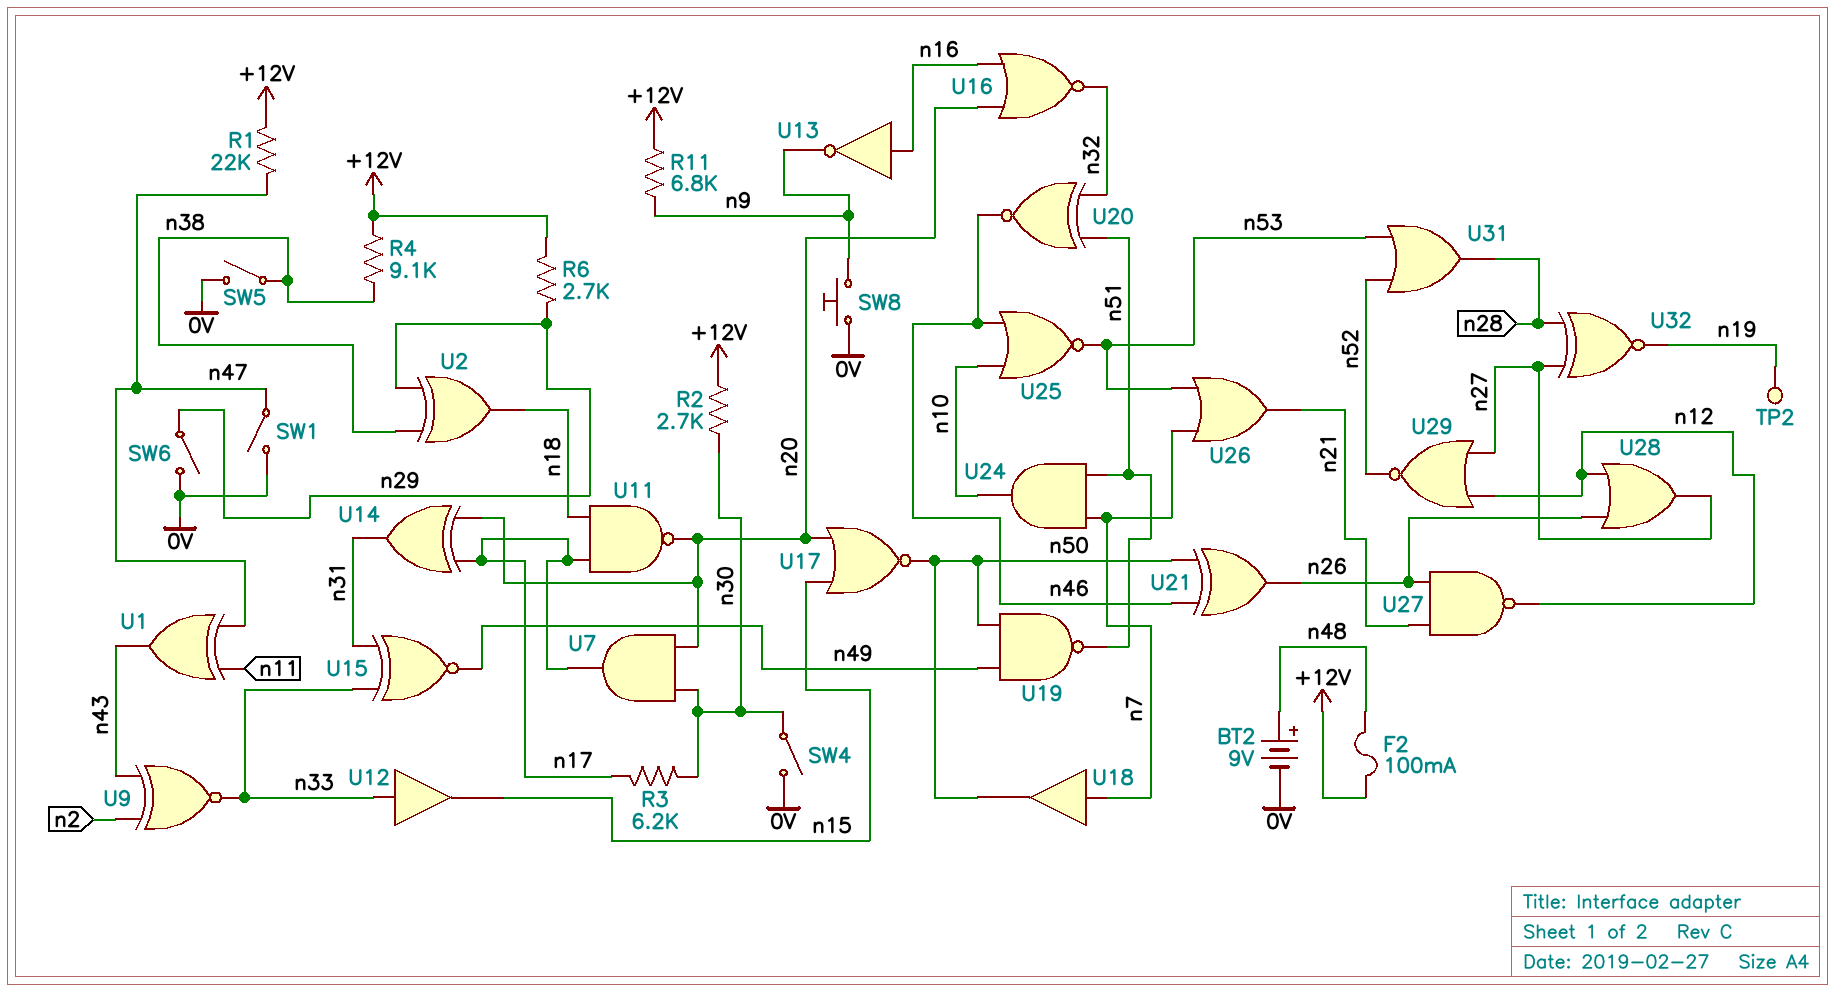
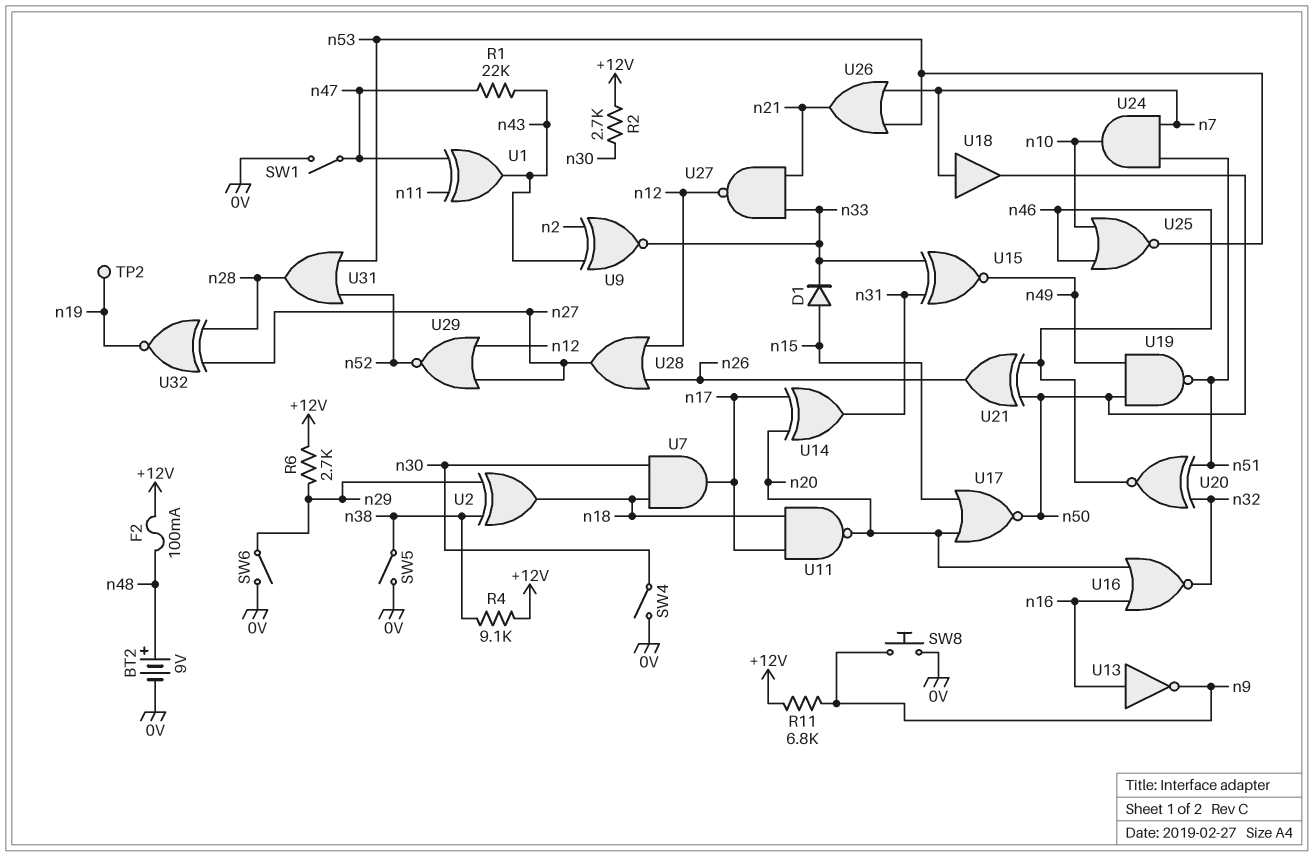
D1: none -> diode (A n15, K n33)
R1: 22k (+12V, n47) -> 22k (n43, n47)
R3: 6.2k (n17, n30) -> none
U7: AND (in n20, in n30, out n17) -> AND (in n18, in n30, out n17)
U12: buffer (in n33, out n15) -> none
U27: NAND (in n21, in n26, out n12) -> NAND (in n21, in n33, out n12)

